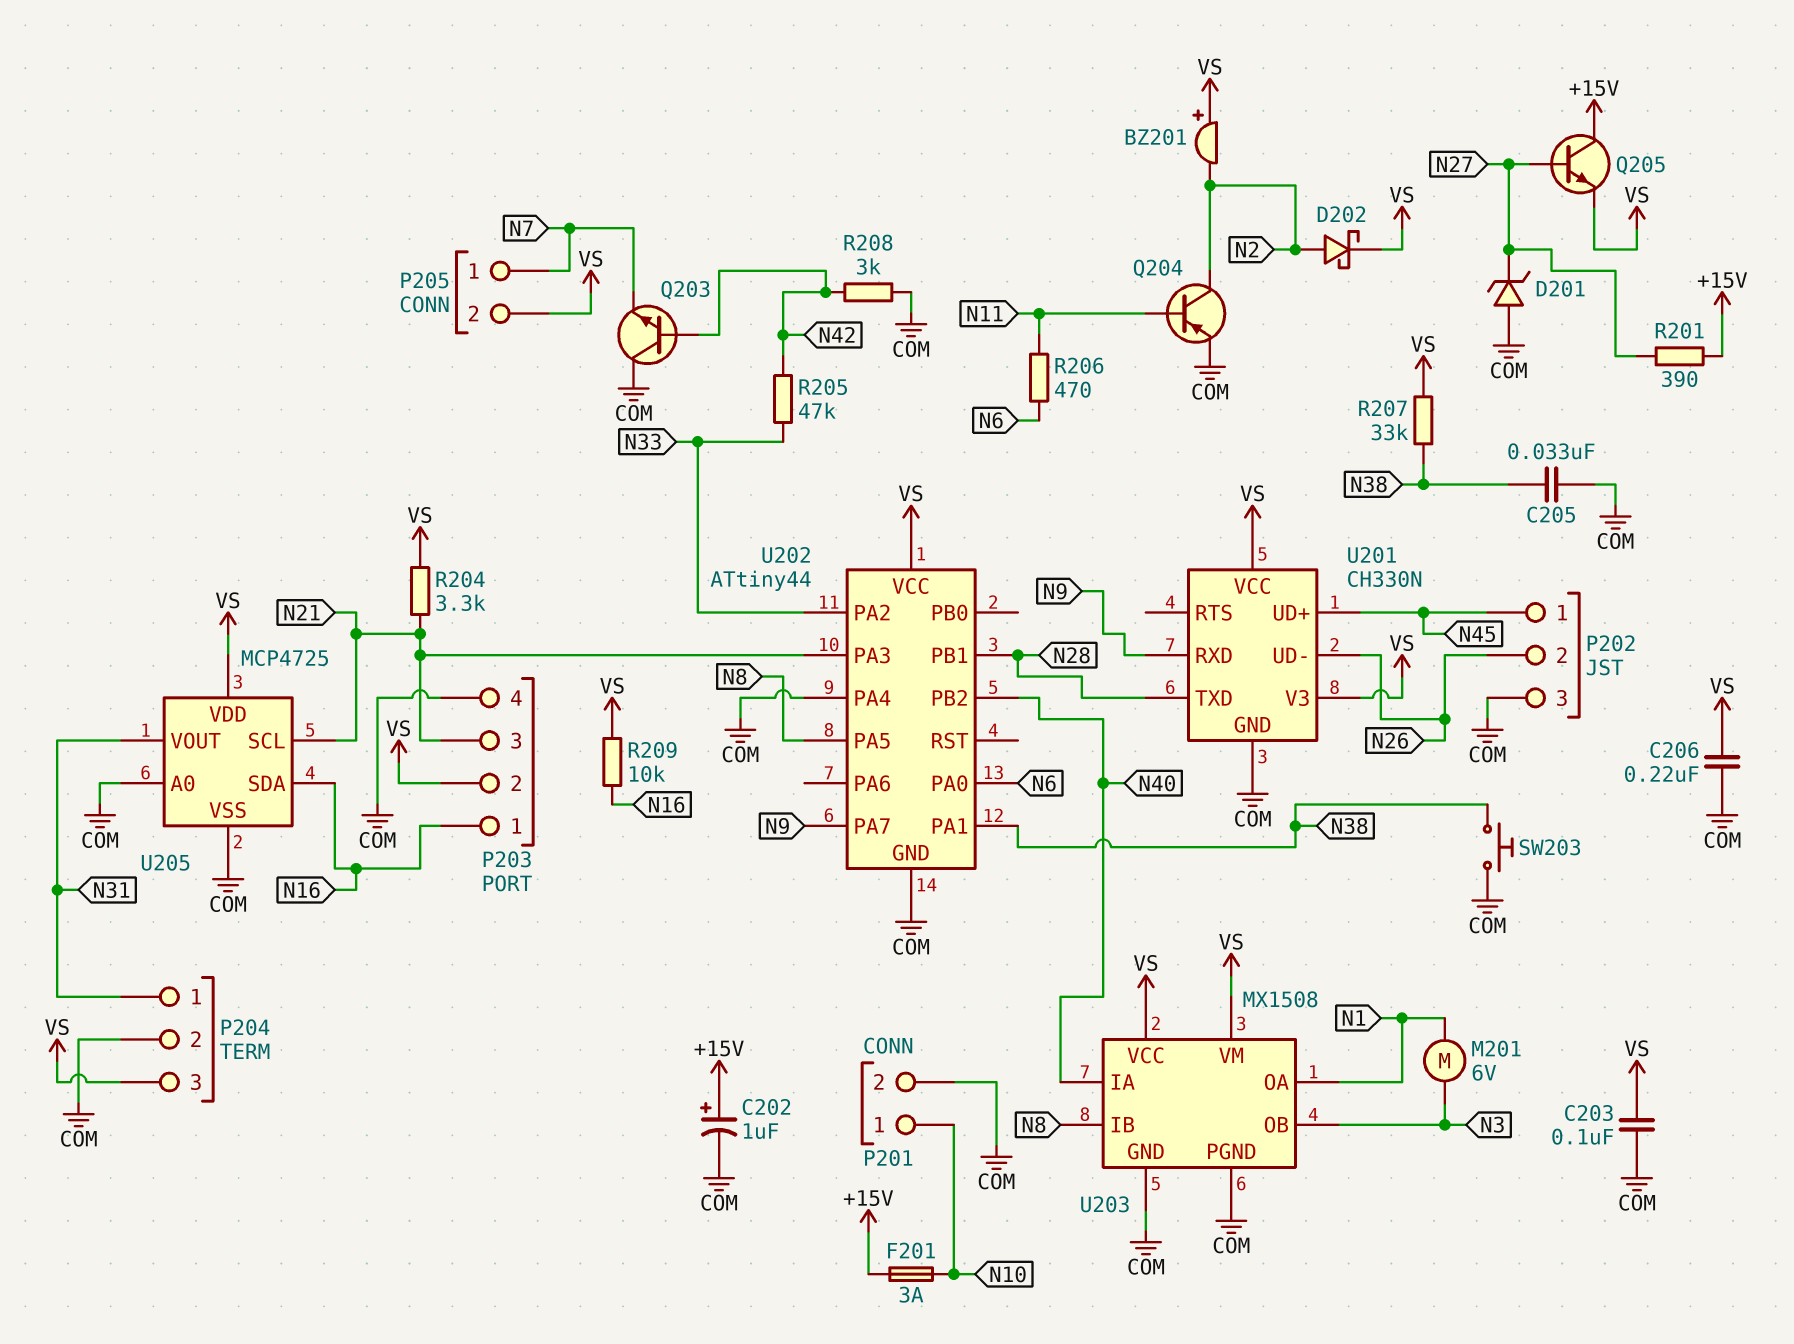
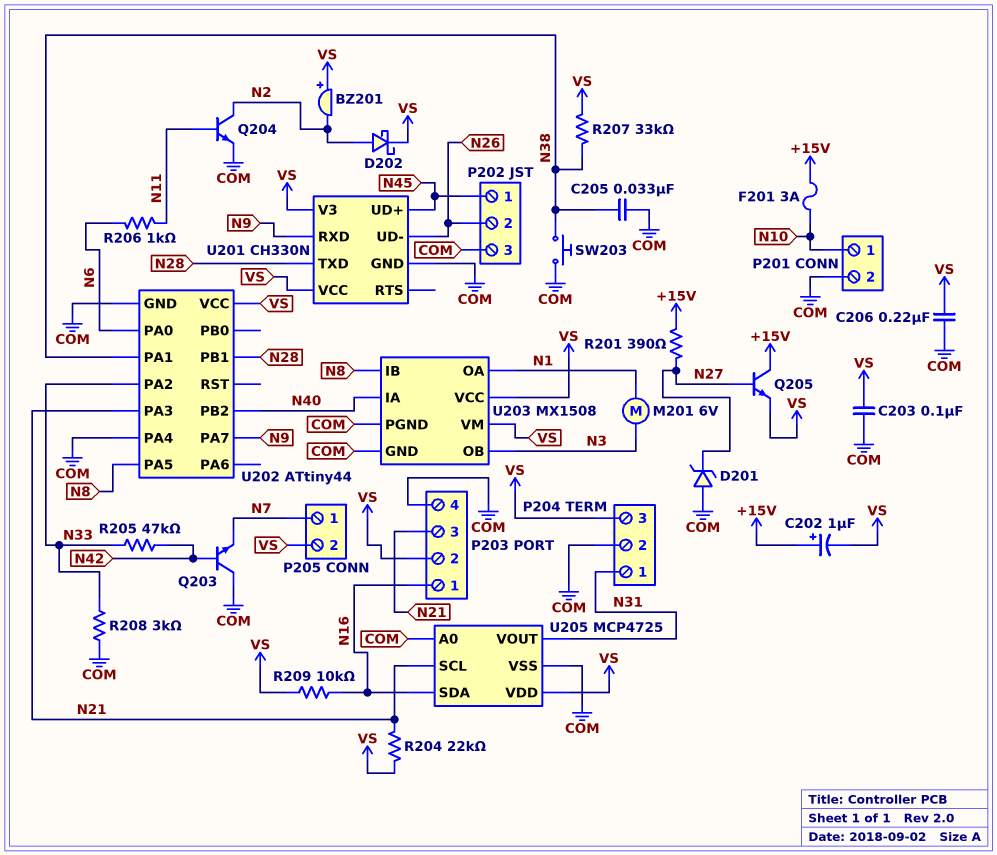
C202: 1uF (plus +15V, minus COM) -> 1uF (plus +15V, minus VS)
Q204: PNP (B N11, C N2, E COM) -> NPN (B N11, C N2, E COM)
R204: 3.3k (N21, VS) -> 22k (N21, VS)
R206: 470 (N6, N11) -> 1k (N6, N11)
R208: 3k (COM, N42) -> 3k (COM, N33)

